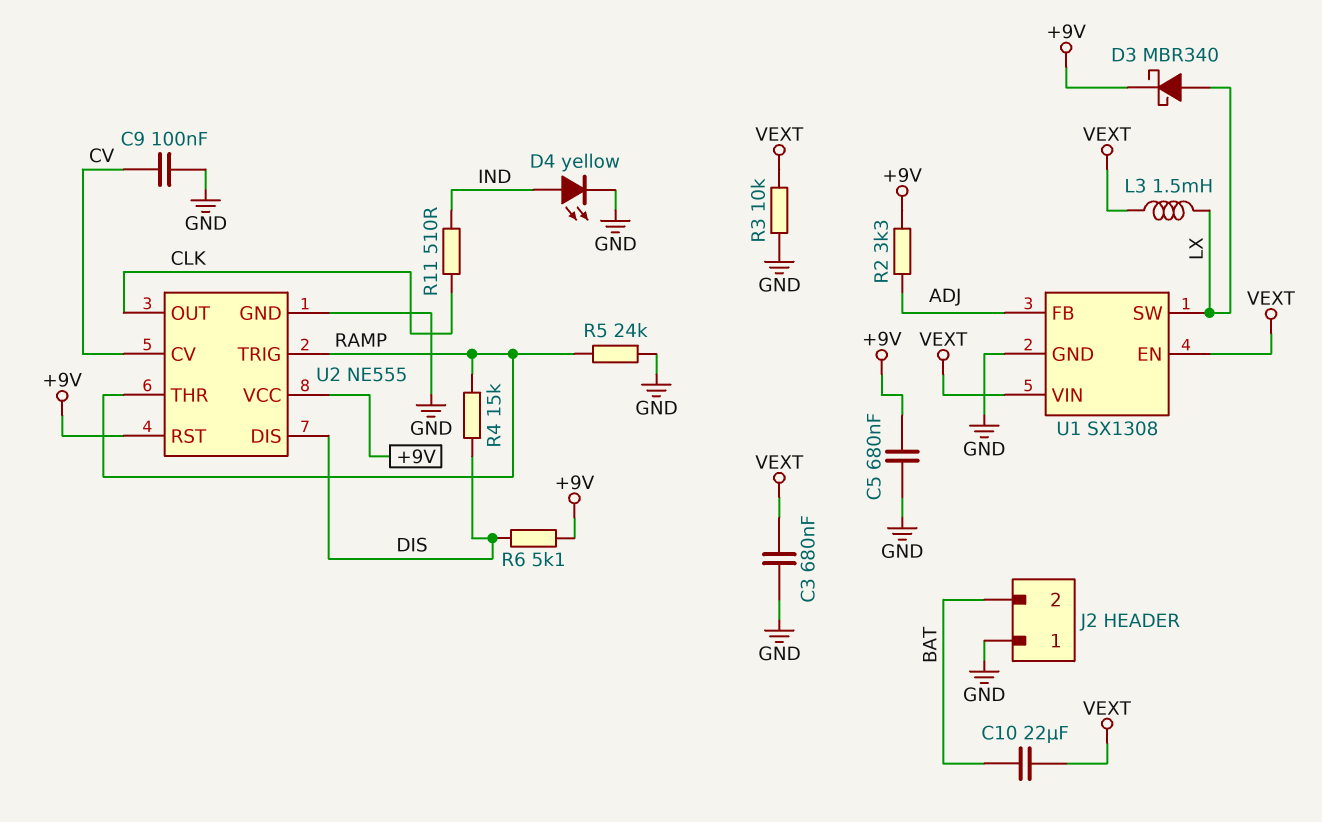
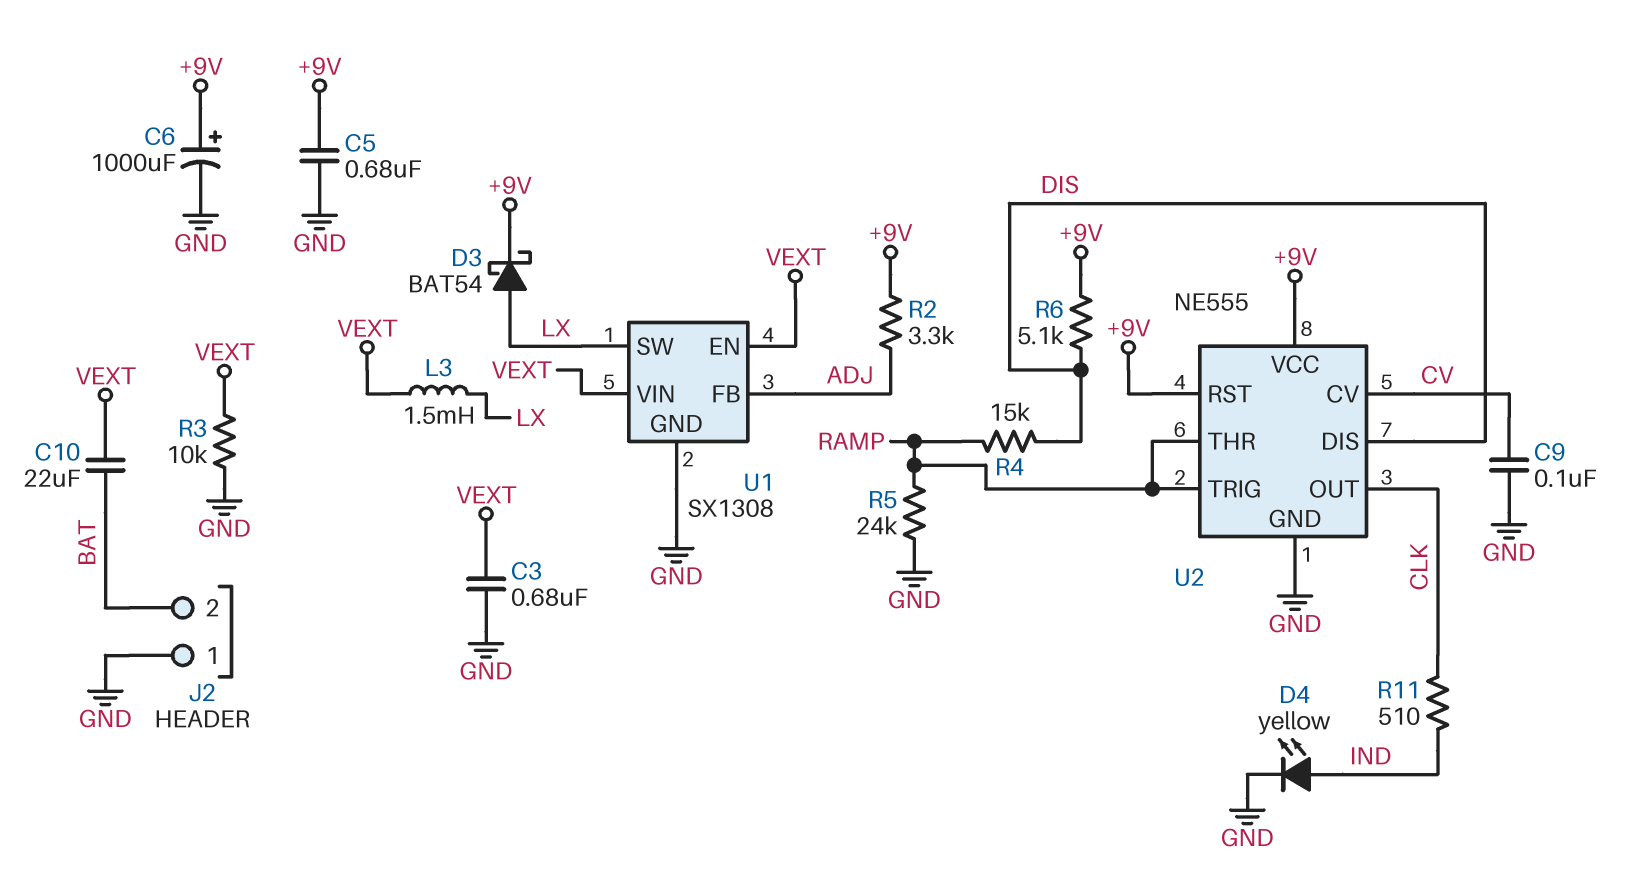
C6: none -> 1000uF (plus +9V, minus GND)
D3: schottky MBR340 (A LX, K +9V) -> schottky BAT54 (A LX, K +9V)

